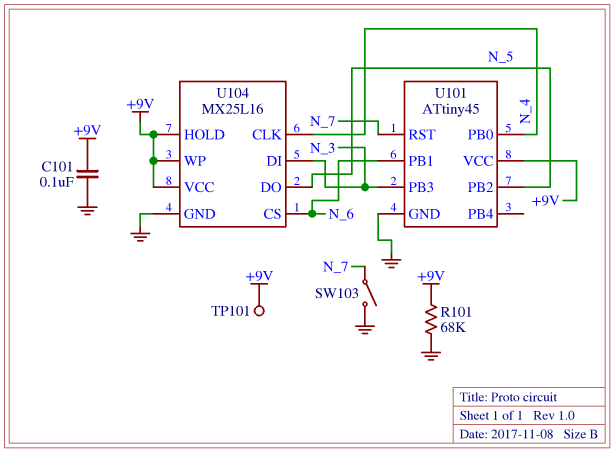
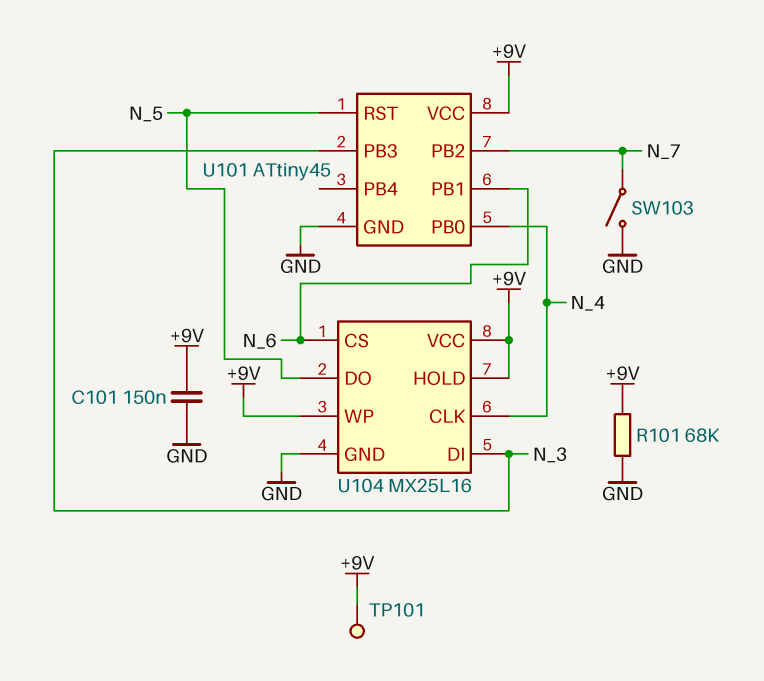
C101: 100nF (+9V, GND) -> 150nF (+9V, GND)
U101 pin PB2: N_5 -> N_7
U101 pin RST: N_7 -> N_5

